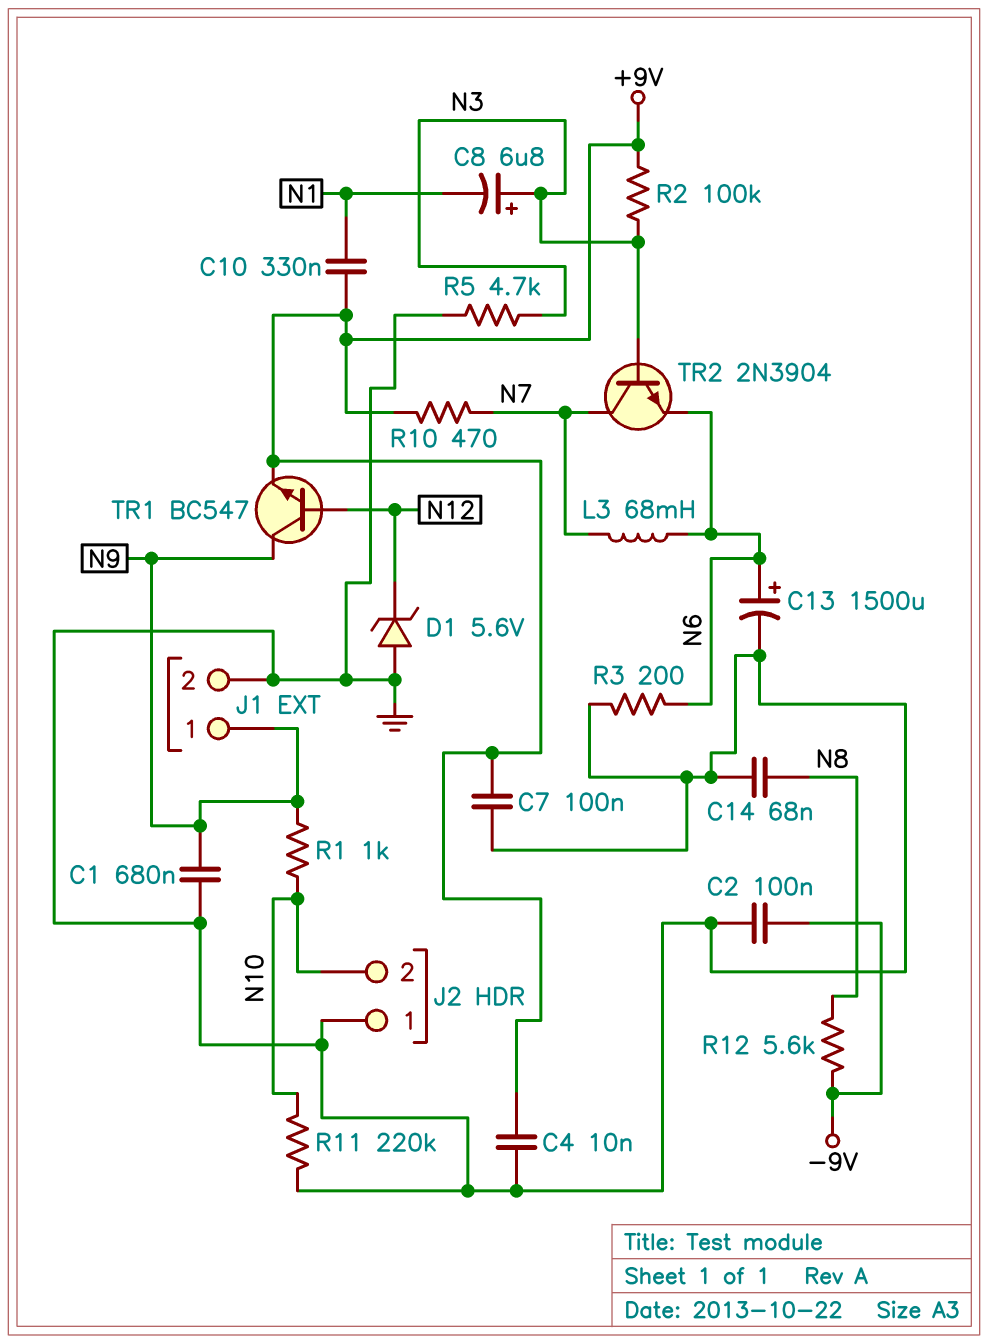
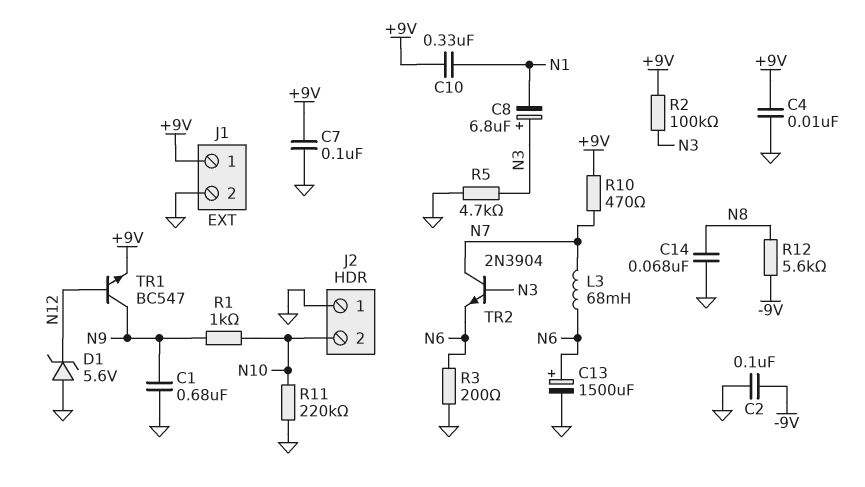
J1 pin 1: N9 -> +9V

